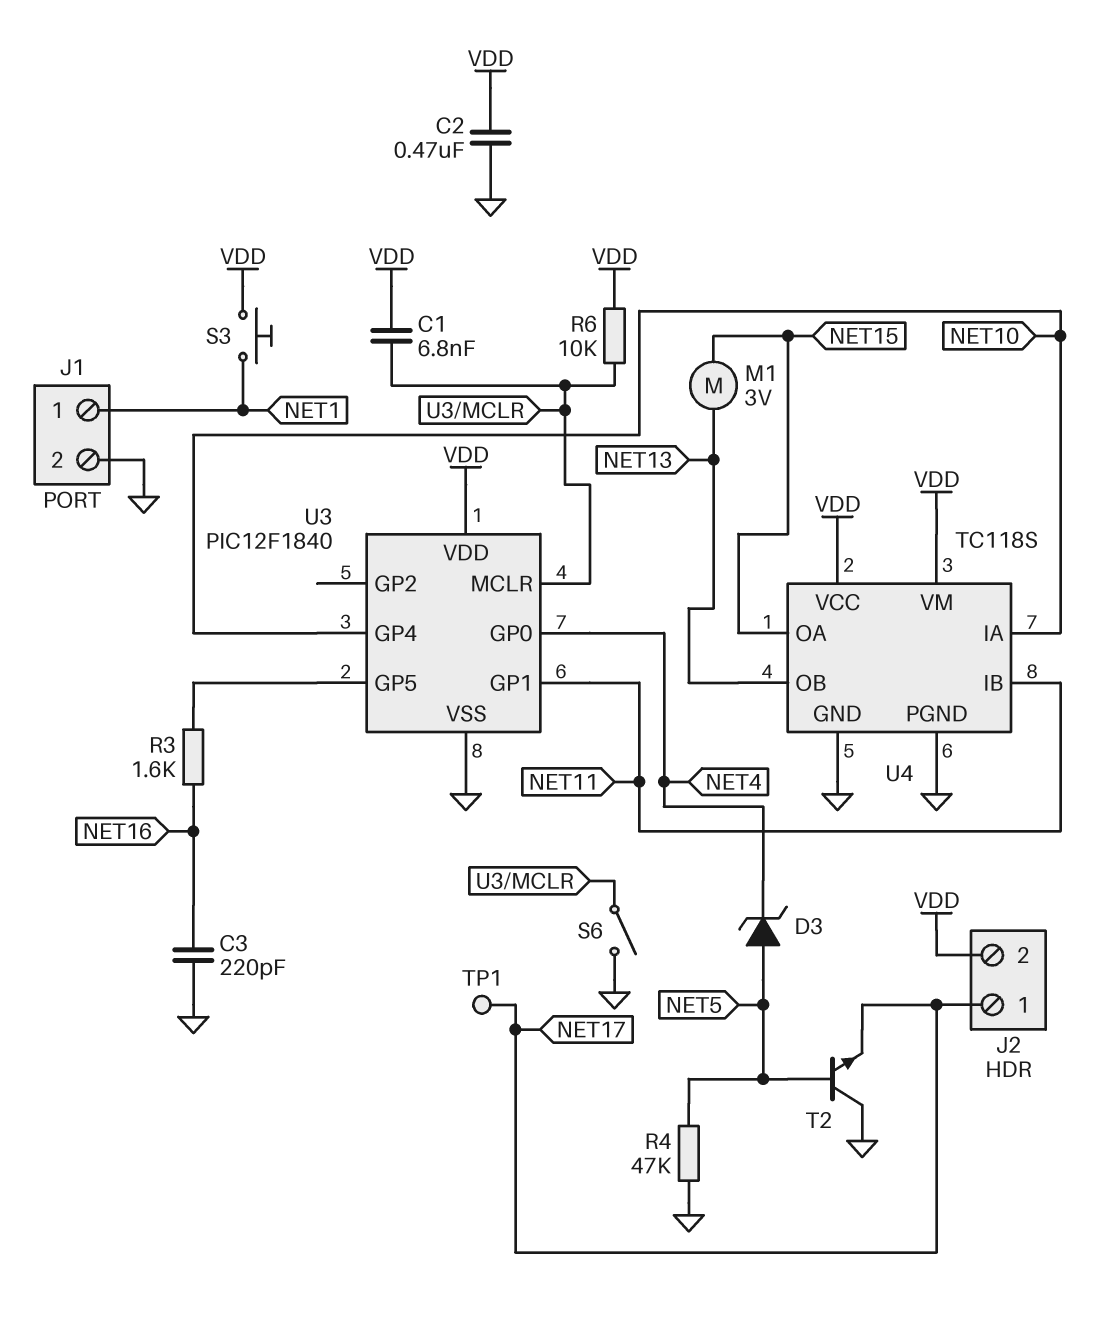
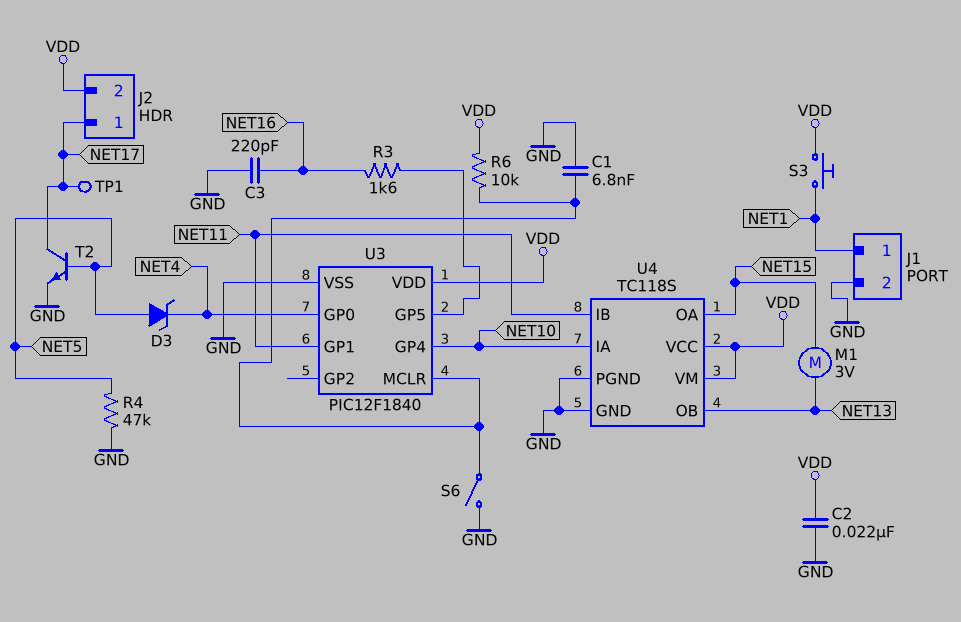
C1: 6.8nF (U3/MCLR, VDD) -> 6.8nF (GND, U3/MCLR)
C2: 470nF (GND, VDD) -> 22nF (GND, VDD)
T2: NPN (B NET5, C GND, E NET17) -> NPN (B NET5, C NET17, E GND)

